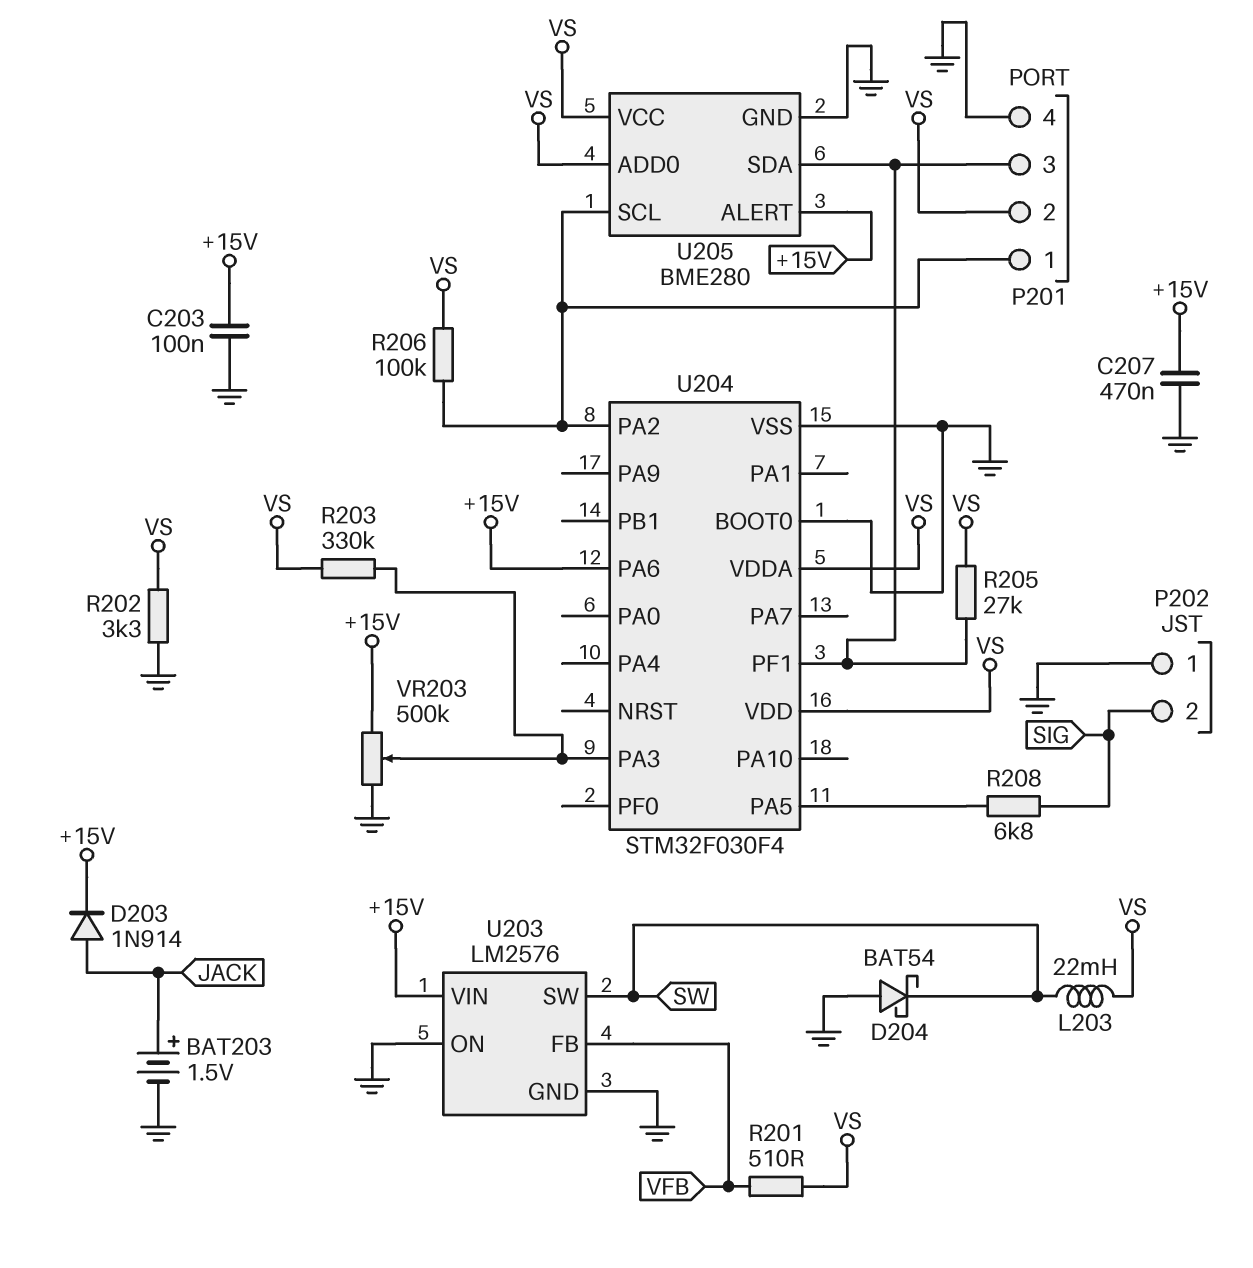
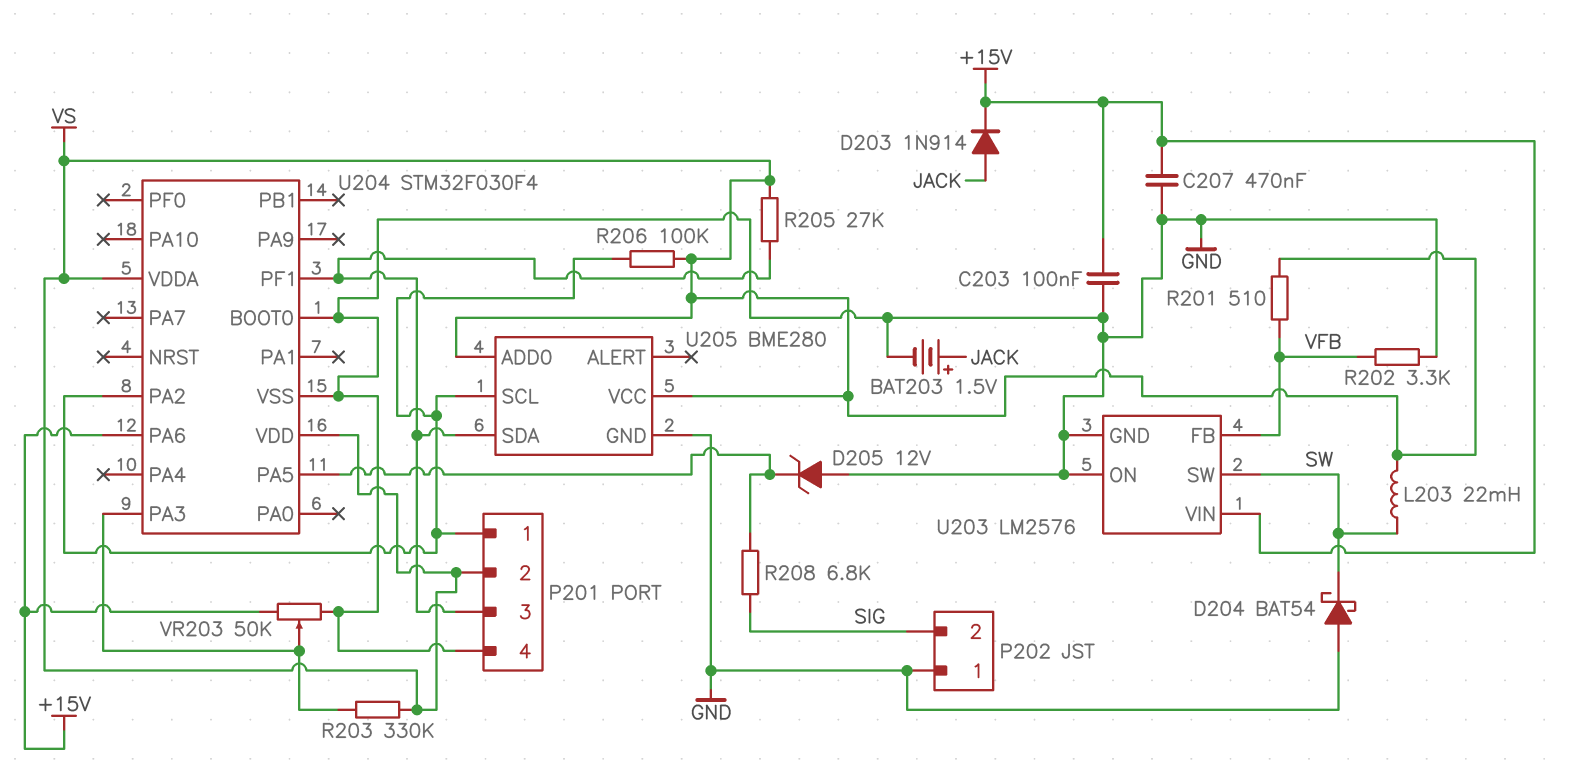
D205: none -> zener 12V (A GND, K U204/PA5)
R202: 3.3k (GND, VS) -> 3.3k (GND, VFB)
U205 pin ALERT: +15V -> none
VR203: 500k (+15V, GND, wiper U204/PA3) -> 50k (+15V, GND, wiper U204/PA3)

